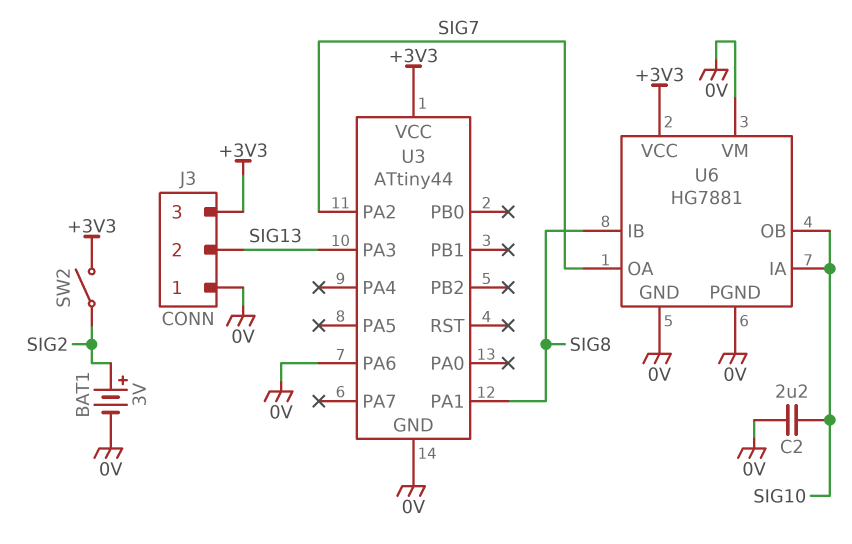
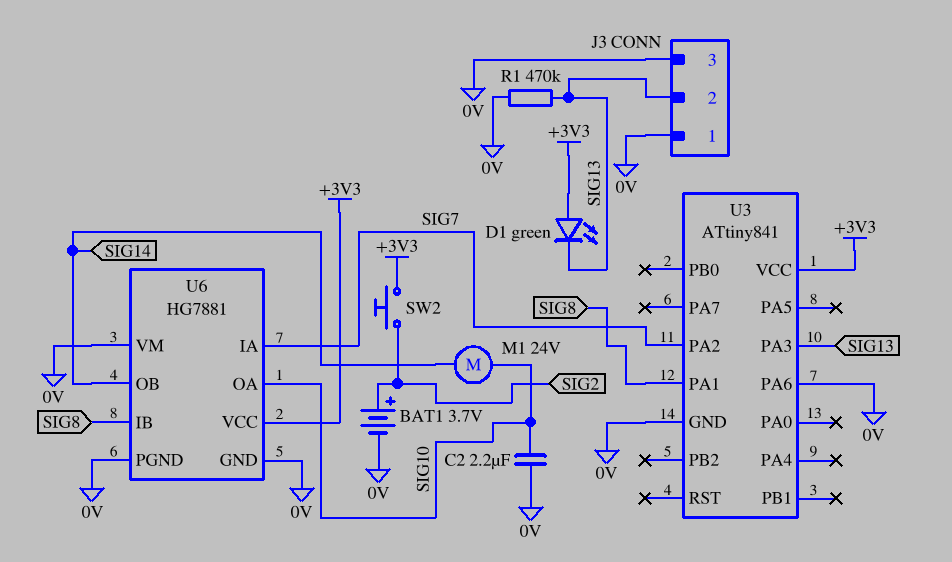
BAT1: 3V (plus SIG2, minus 0V) -> 3.7V (plus SIG2, minus 0V)
D1: none -> LED green (A +3V3, K SIG13)
J3 pin 3: +3V3 -> 0V
M1: none -> motor 24V (SIG10, SIG14)
R1: none -> 470k (0V, SIG13)
SW2: switch (+3V3, SIG2) -> button (+3V3, SIG2)
U3: ATtiny44 -> ATtiny841
U6 pin IA: SIG10 -> SIG7
U6 pin OA: SIG7 -> SIG10
U6 pin OB: SIG10 -> SIG14

